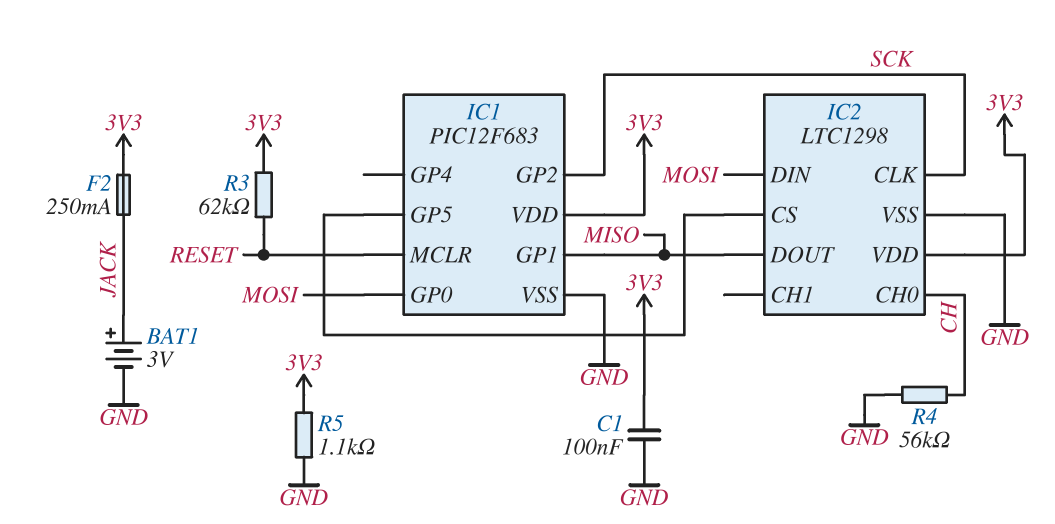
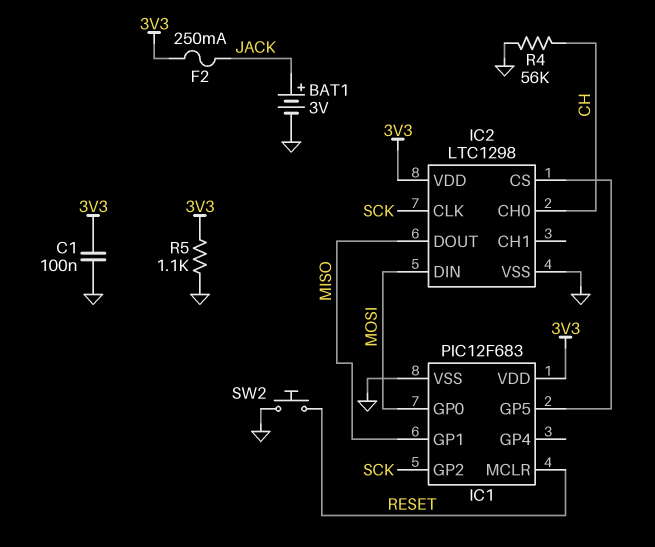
R3: 62k (3V3, RESET) -> none
SW2: none -> button (GND, RESET)

